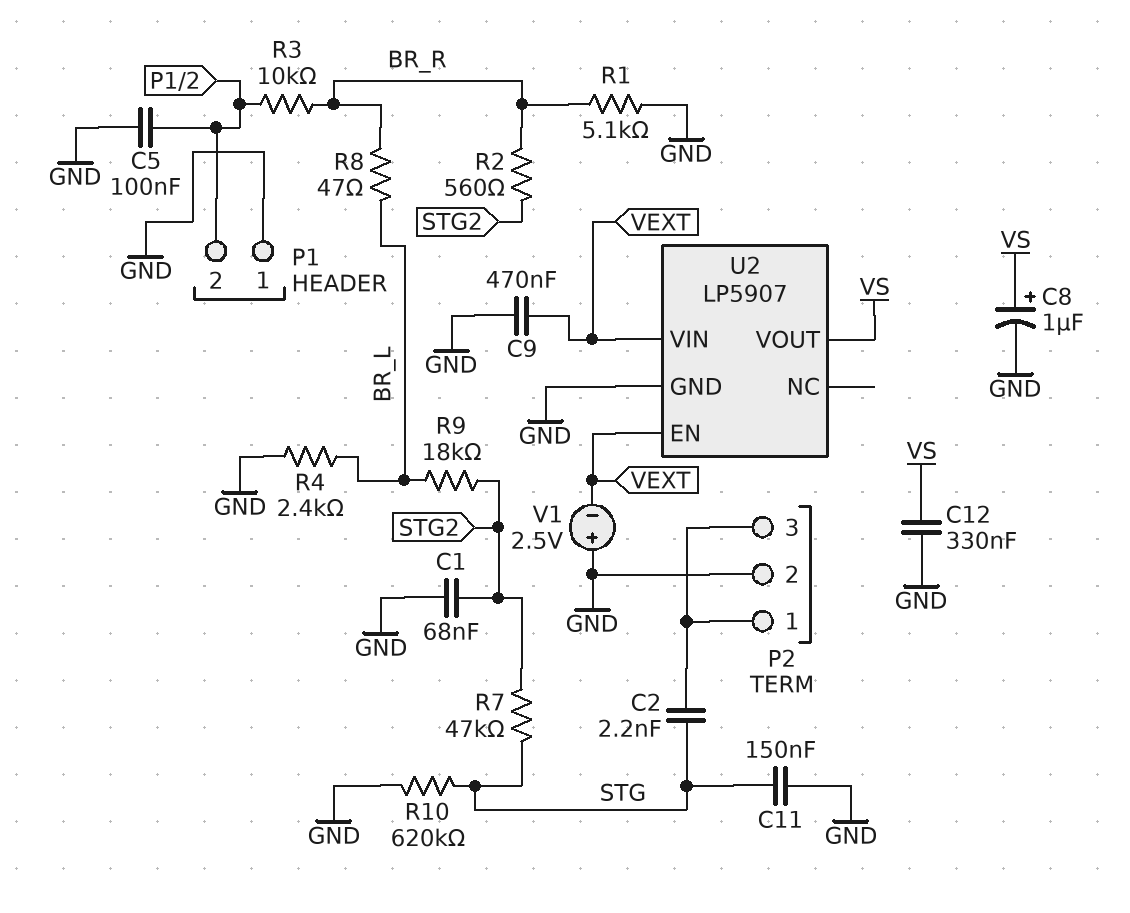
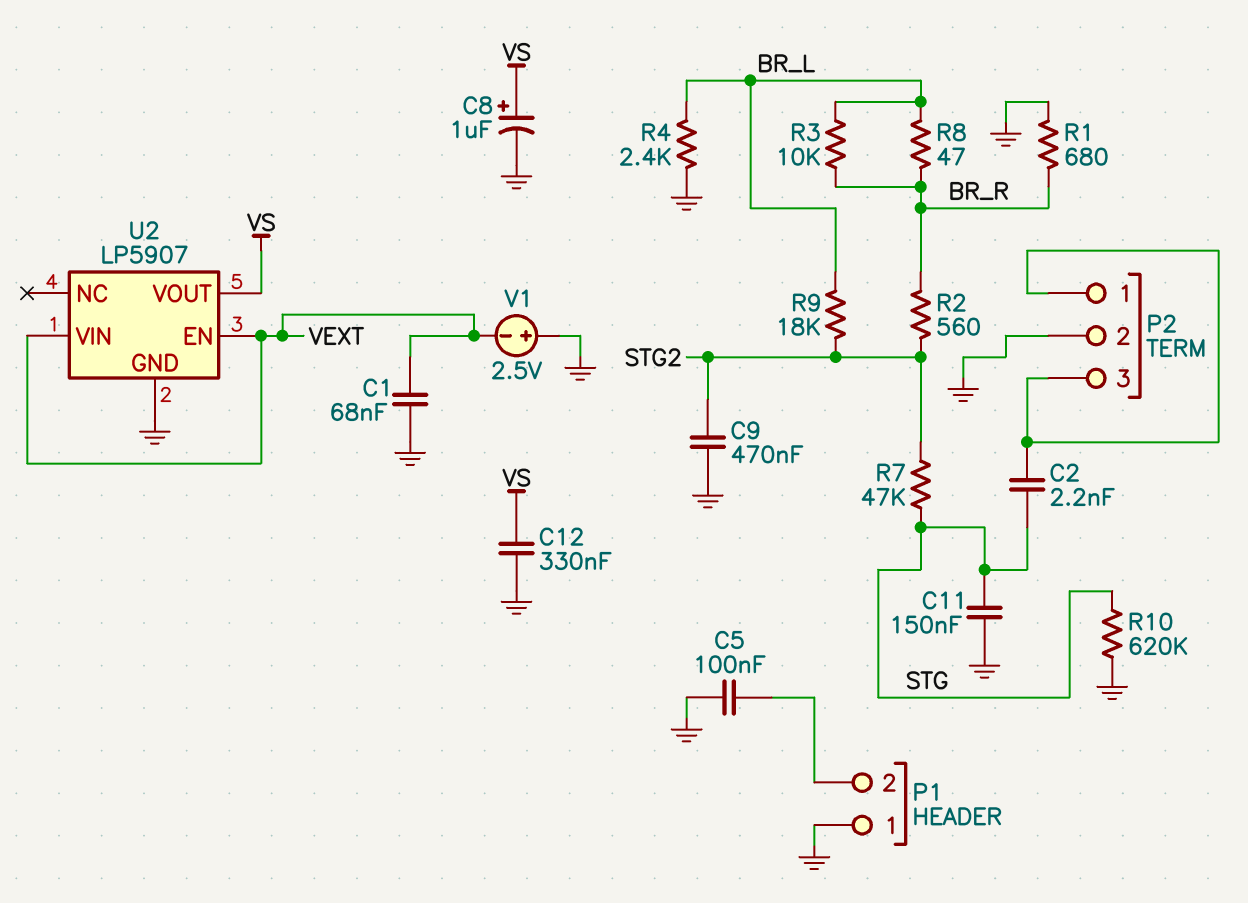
C1: 68nF (GND, STG2) -> 68nF (GND, VEXT)
C9: 470nF (GND, VEXT) -> 470nF (GND, STG2)
R1: 5.1k (BR_R, GND) -> 680 (BR_R, GND)
R3: 10k (BR_R, P1/2) -> 10k (BR_L, BR_R)

